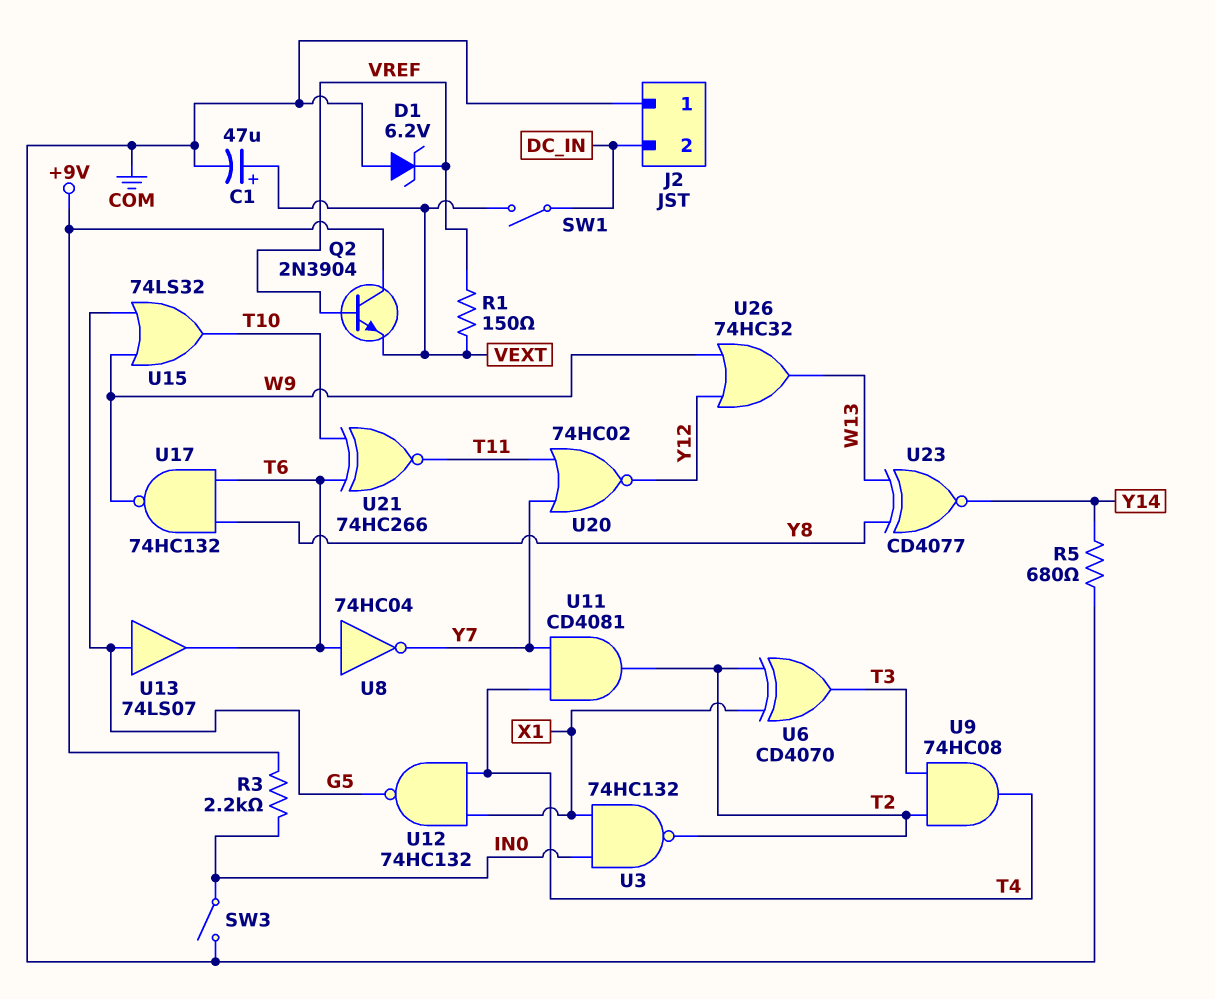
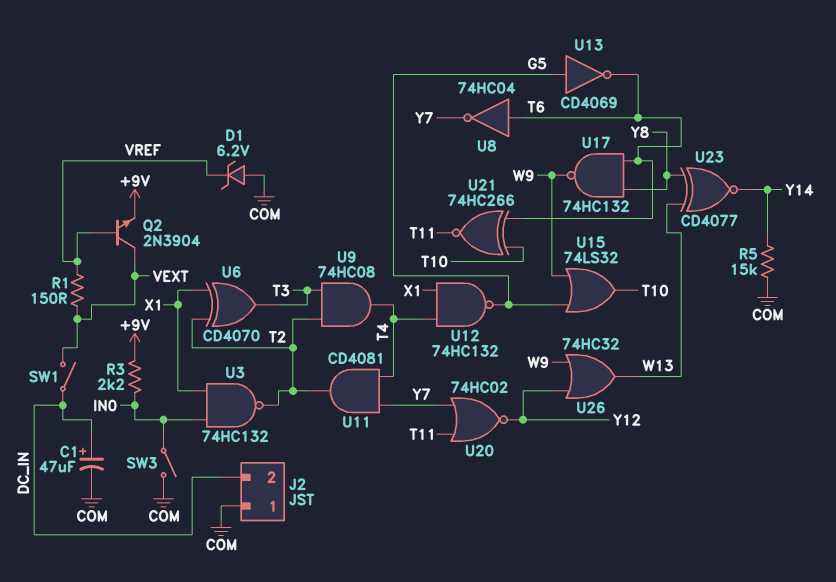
C1: 47uF (plus VEXT, minus COM) -> 47uF (plus DC_IN, minus COM)
Q2: NPN 2N3904 (B VREF, C +9V, E VEXT) -> NPN 2N3904 (B VREF, C VEXT, E +9V)
R5: 680 (COM, Y14) -> 15k (COM, Y14)
U13: buffer 74LS07 (in G5, out T6) -> NOT CD4069 (in G5, out T6)

